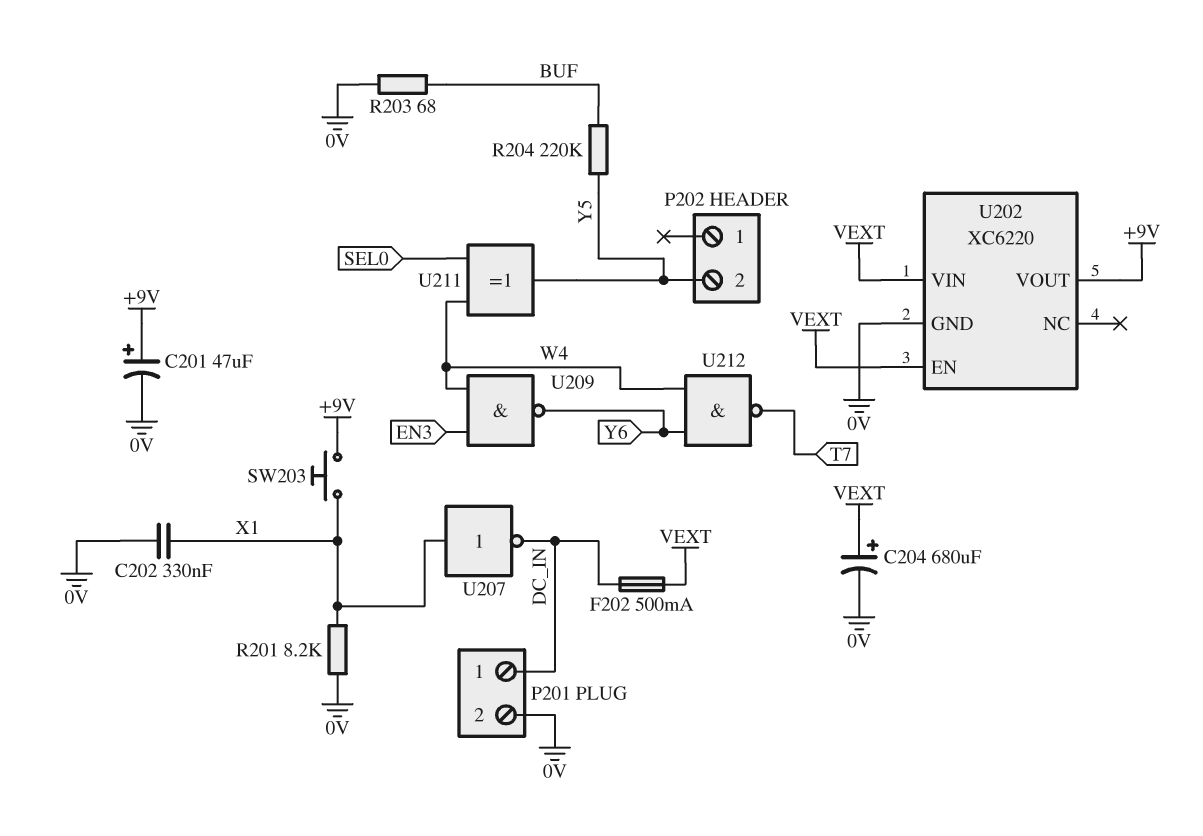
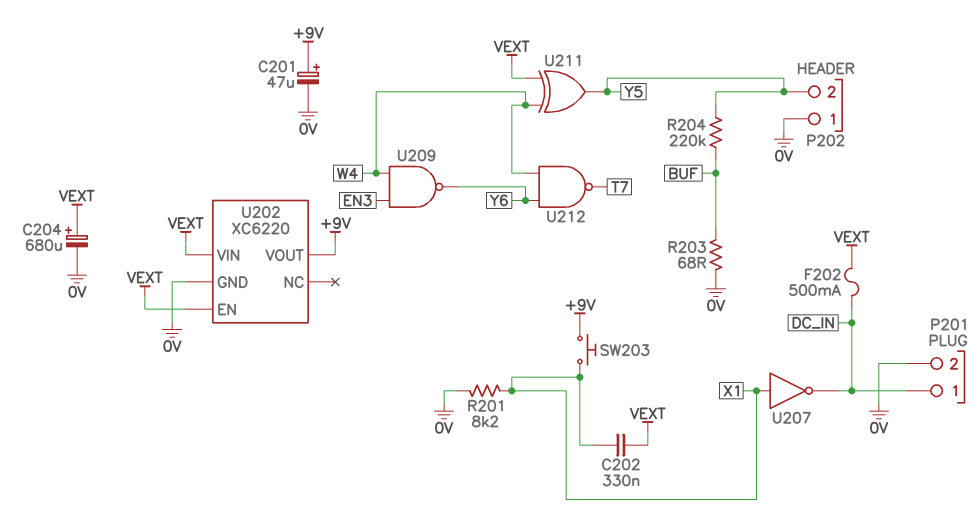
C202: 330nF (0V, X1) -> 330nF (VEXT, X1)
P202 pin 1: none -> 0V
U211: XOR (in SEL0, in W4, out Y5) -> XOR (in VEXT, in W4, out Y5)

